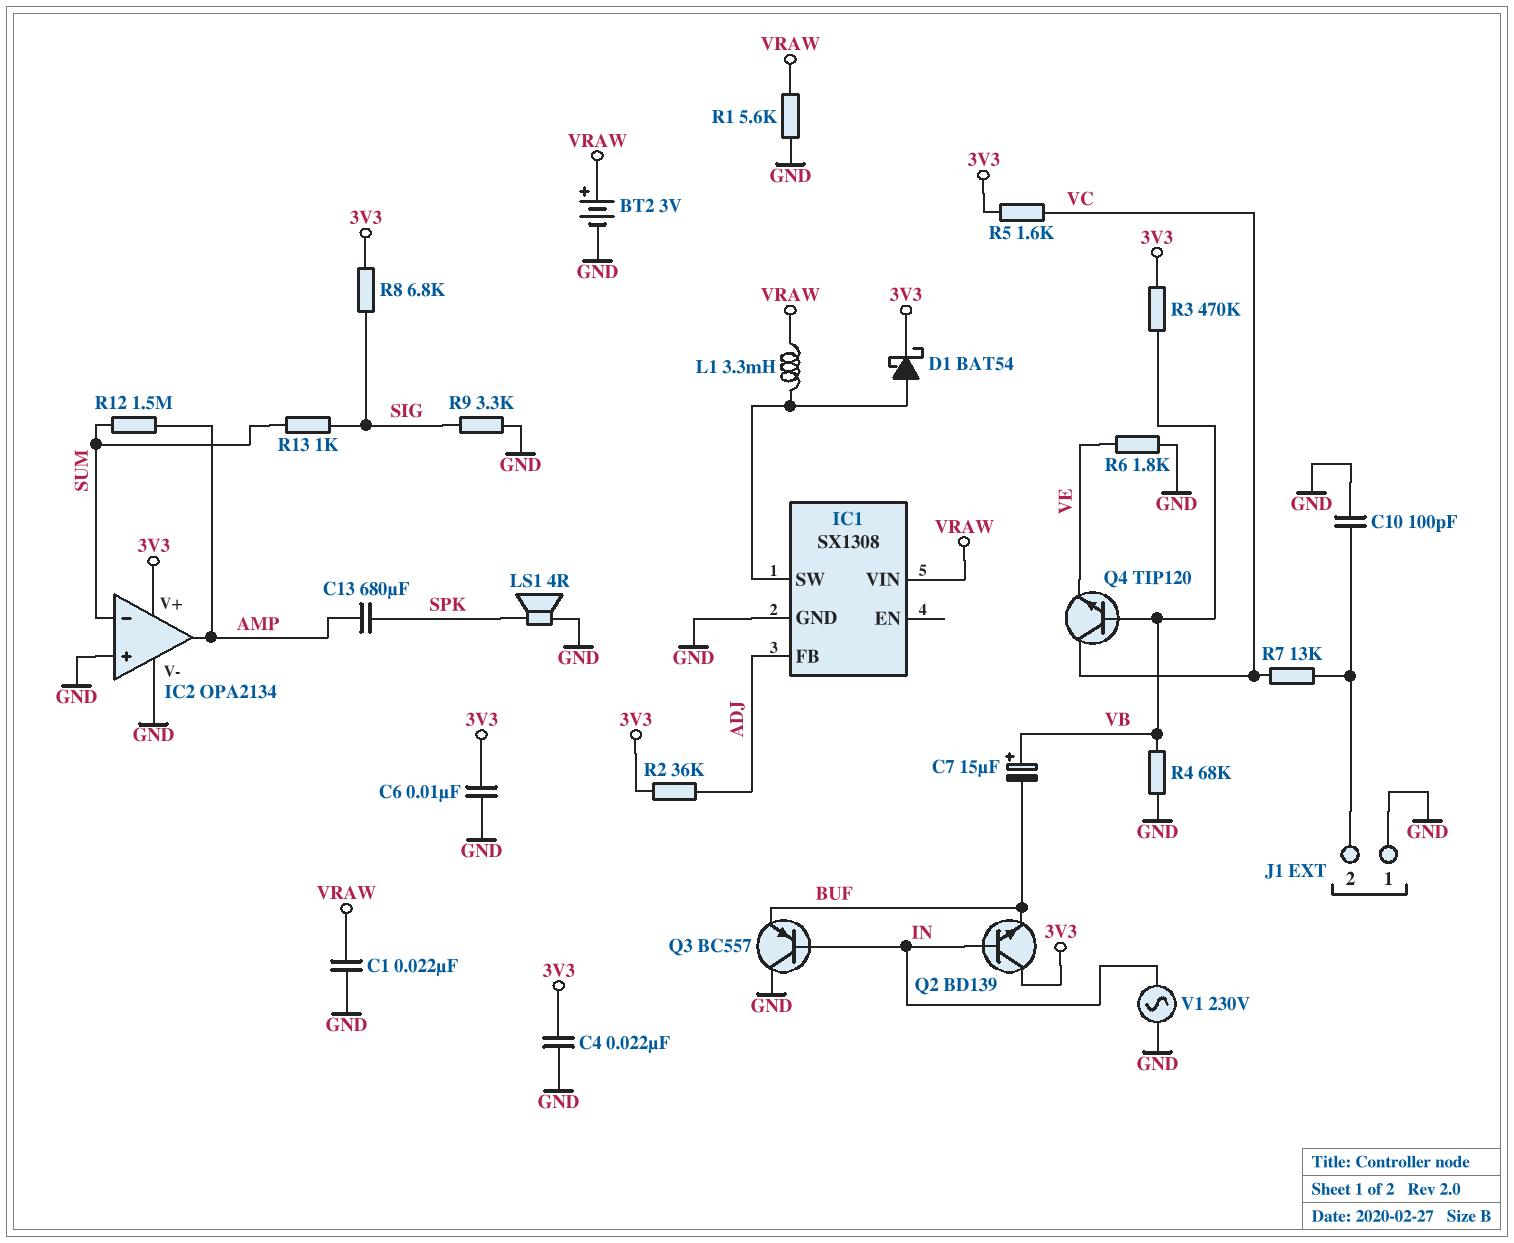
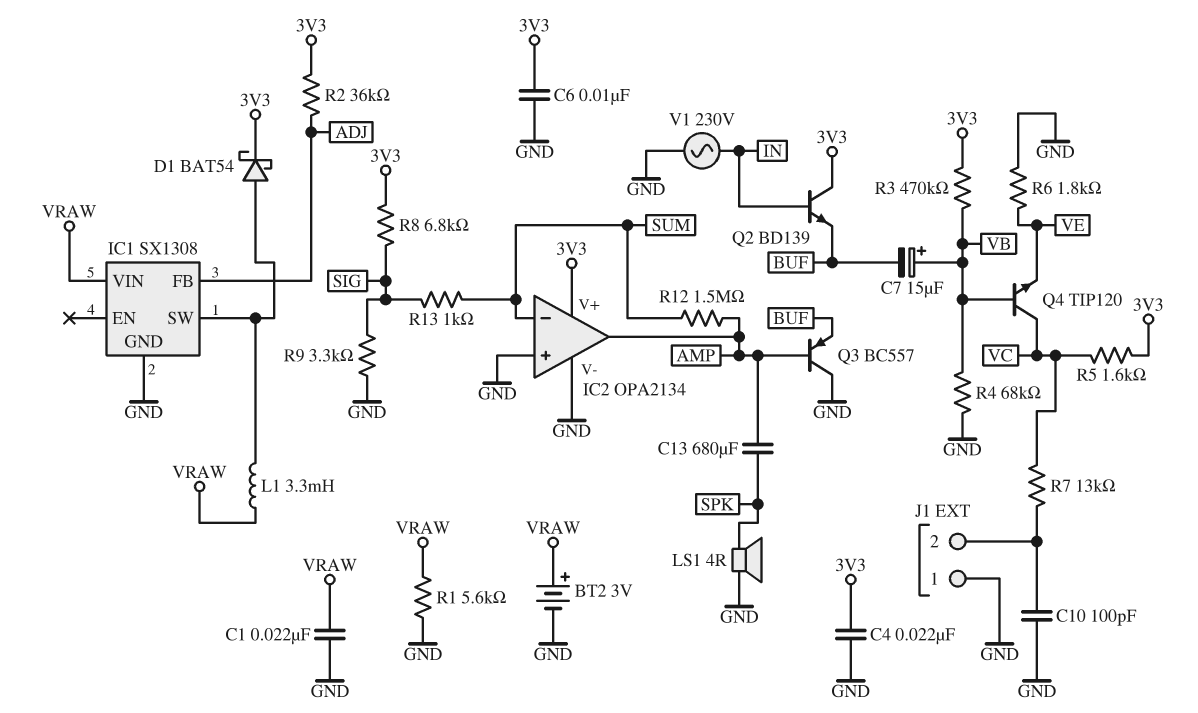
Q3: PNP BC557 (B IN, C GND, E BUF) -> PNP BC557 (B AMP, C GND, E BUF)

